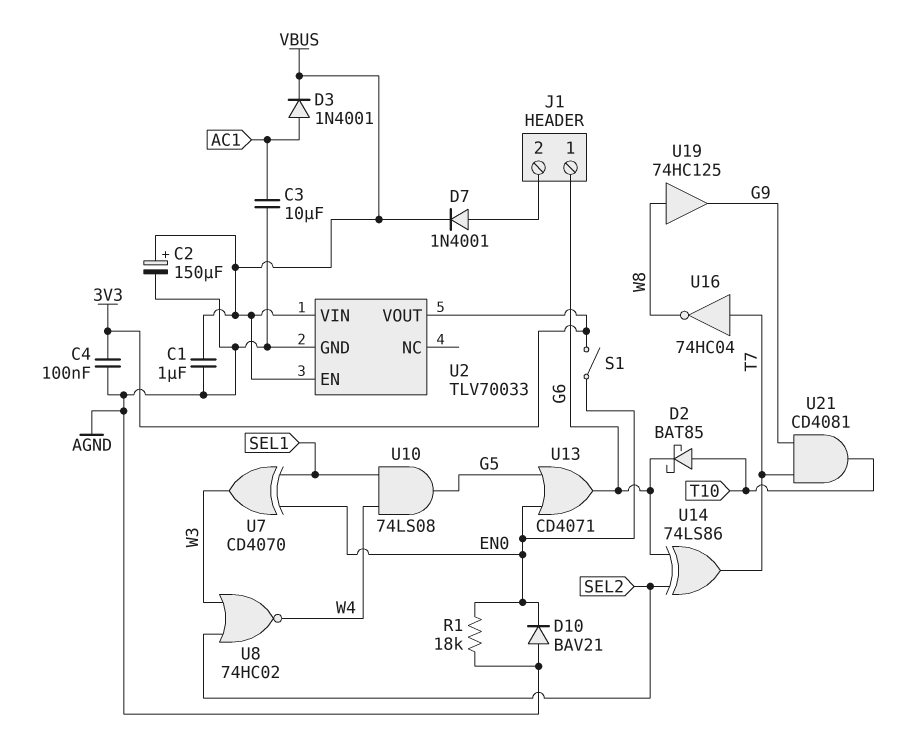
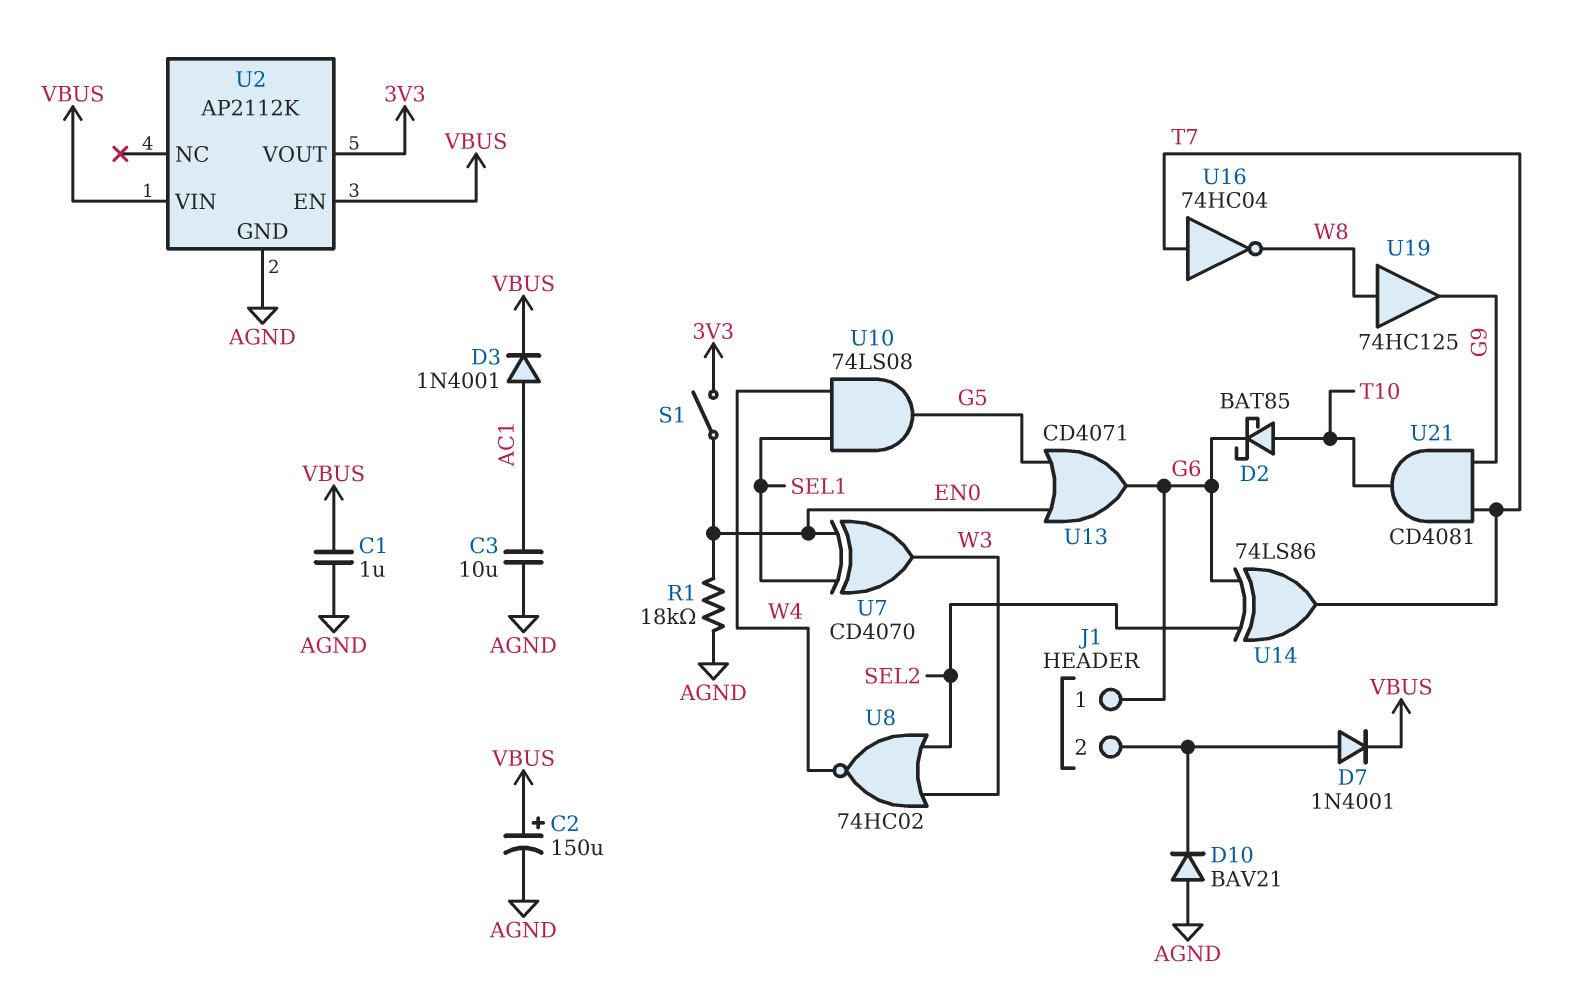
C4: 100nF (3V3, AGND) -> none
D10: diode BAV21 (A AGND, K EN0) -> diode BAV21 (A AGND, K J1/2)
U2: TLV70033 -> AP2112K

